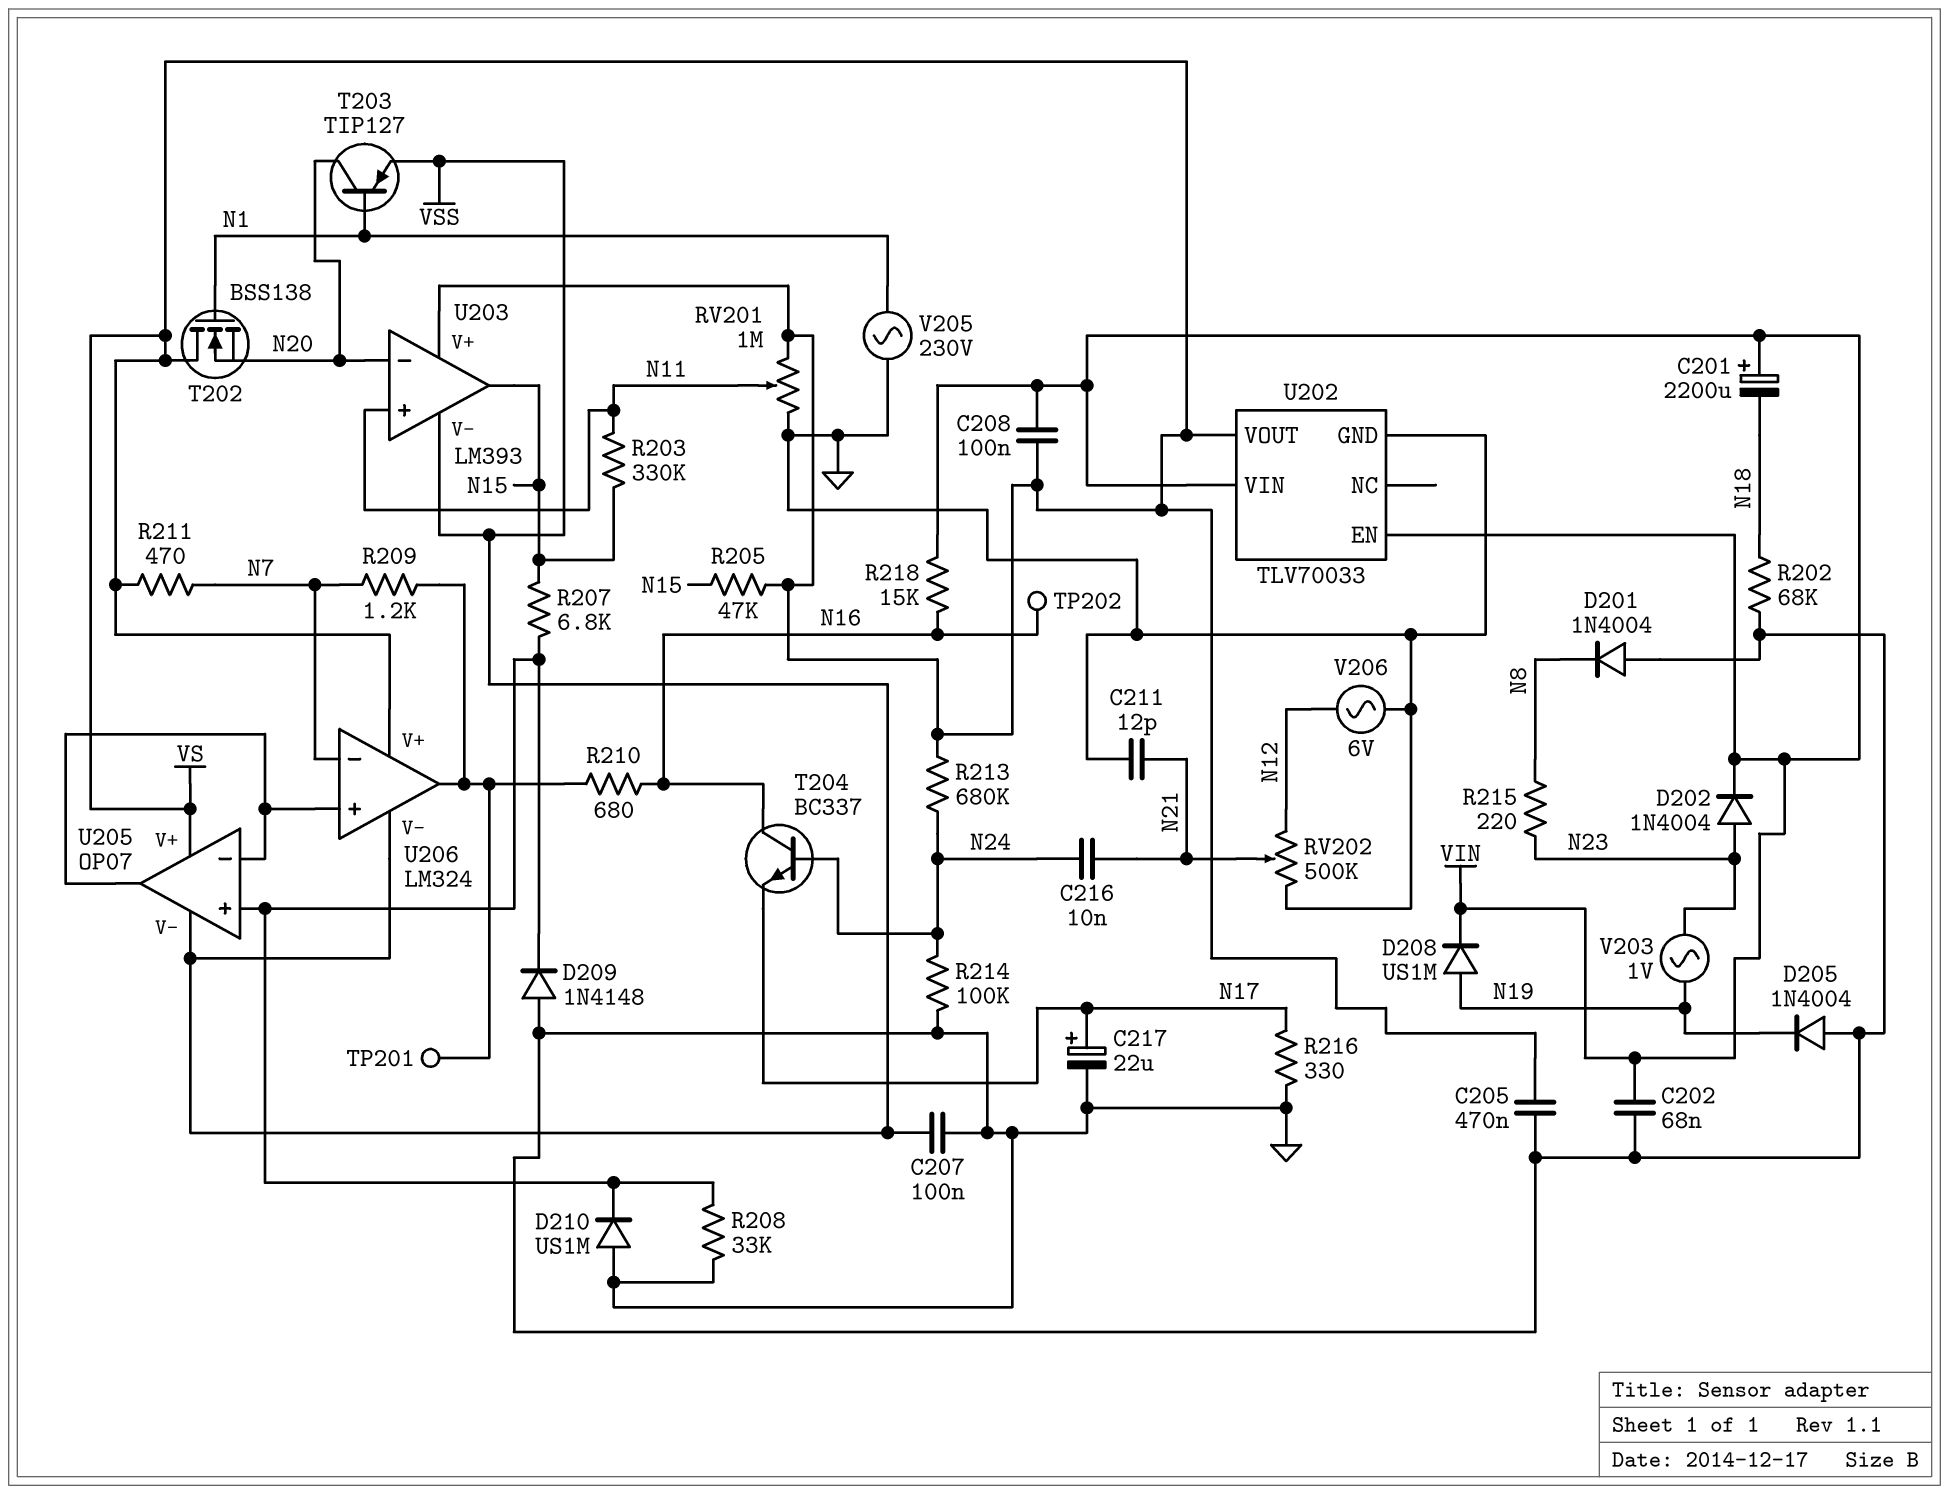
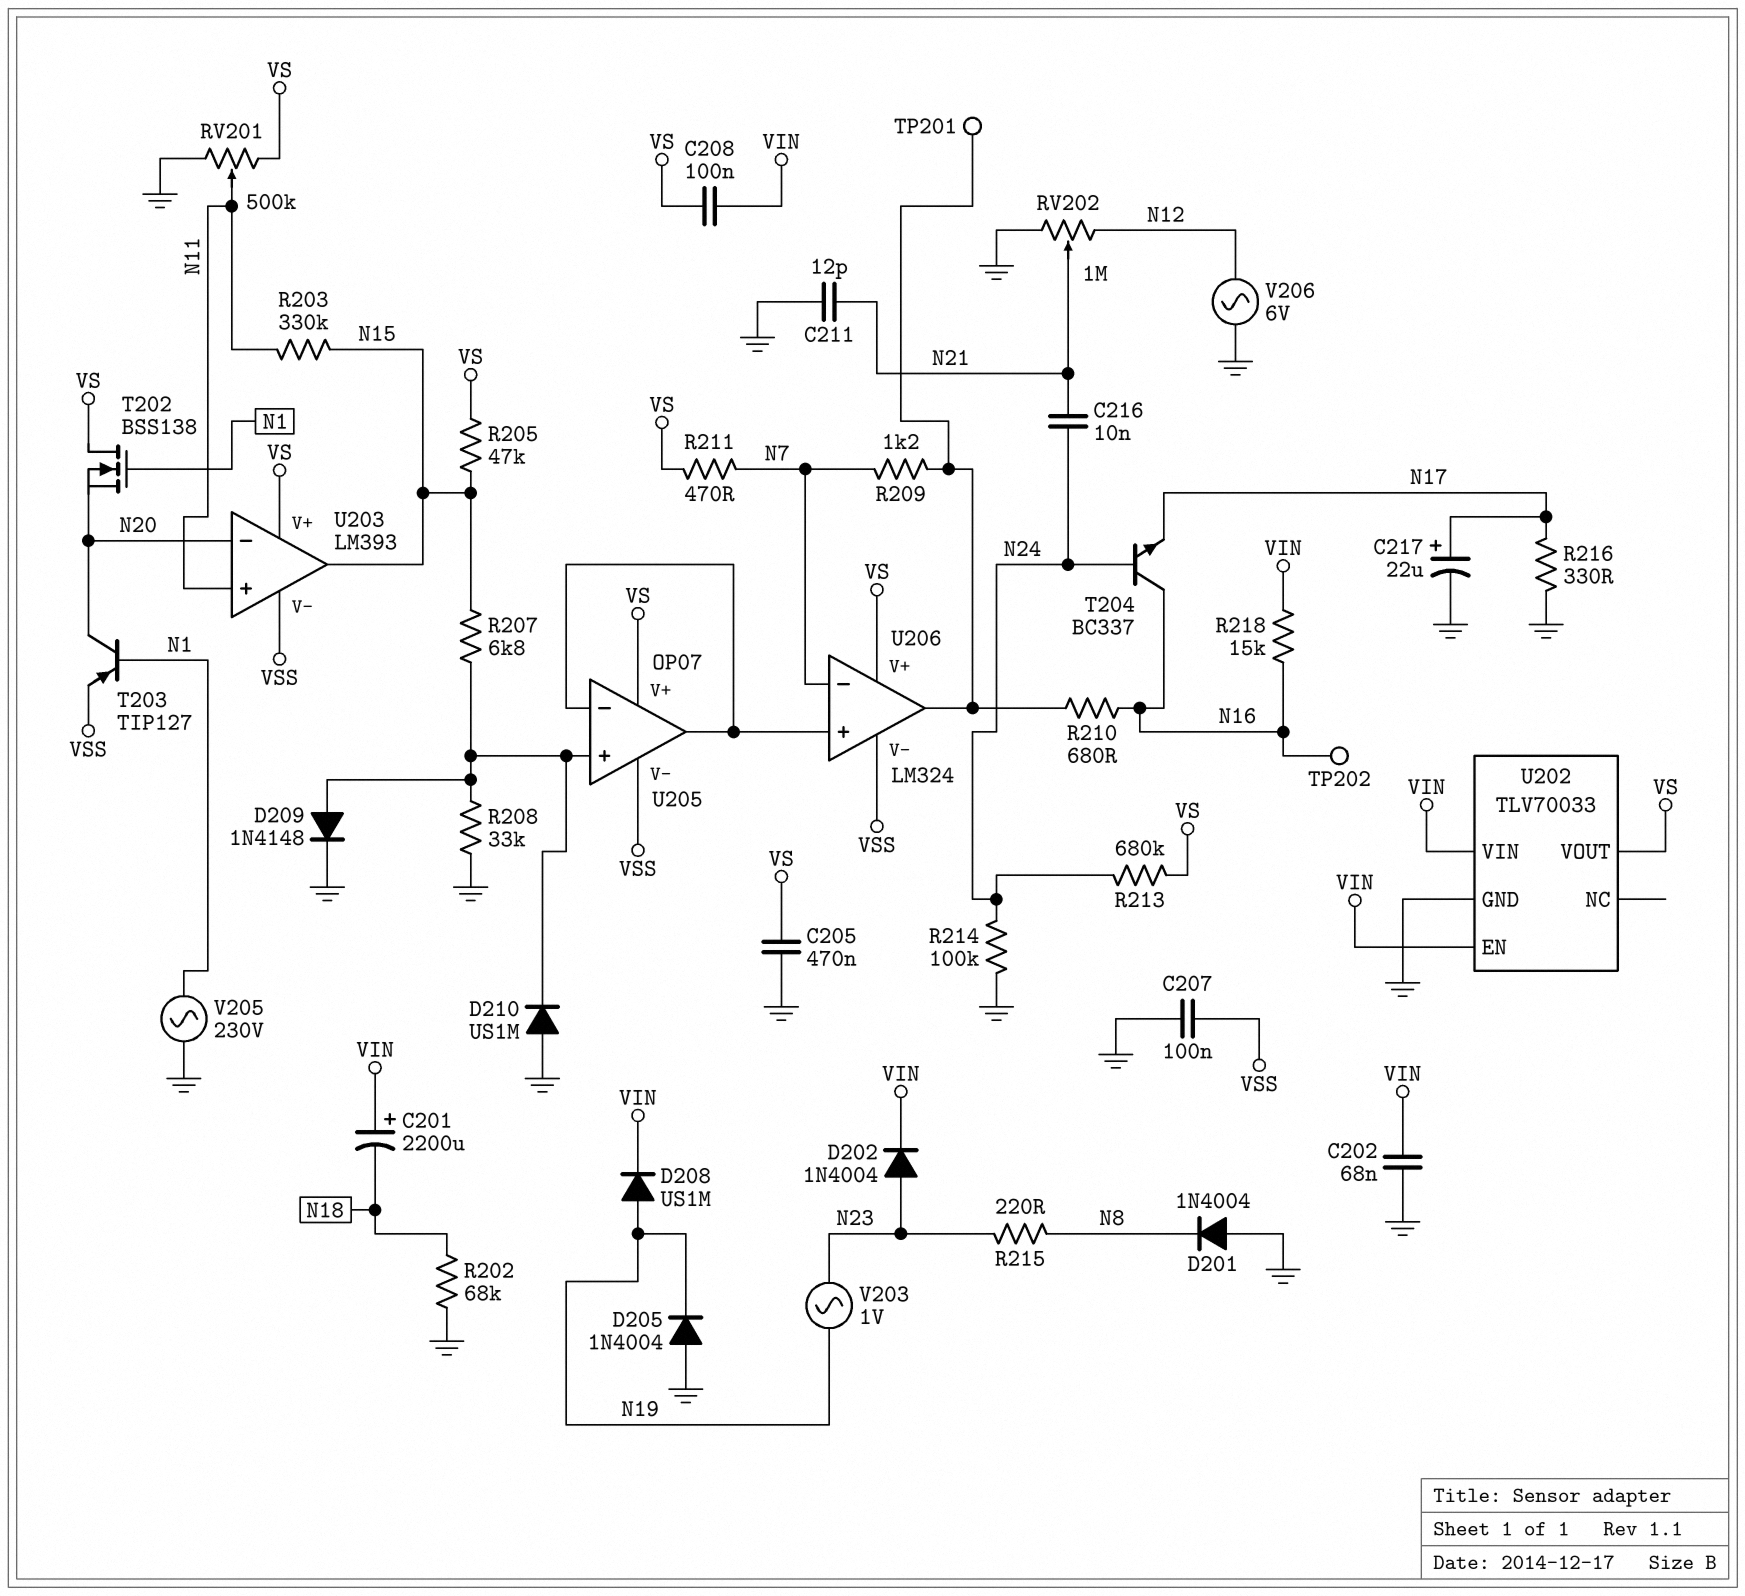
D209: diode 1N4148 (A GND, K U205/in+) -> diode 1N4148 (A U205/in+, K GND)
RV201: 1M (GND, VS, wiper N11) -> 500k (GND, VS, wiper N11)
RV202: 500k (GND, N12, wiper N21) -> 1M (GND, N12, wiper N21)

